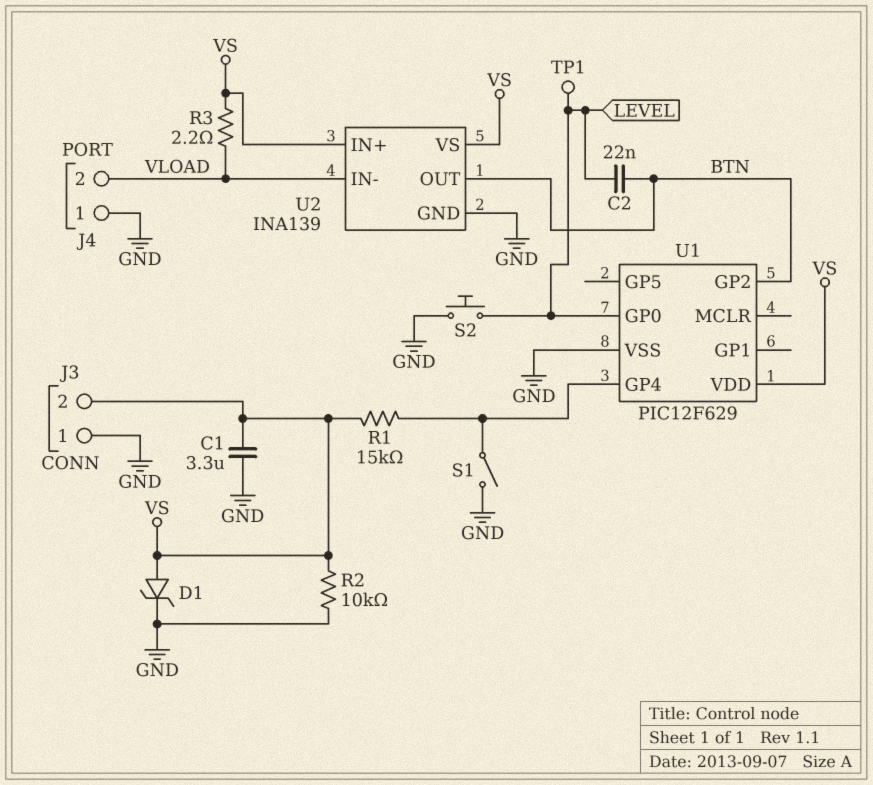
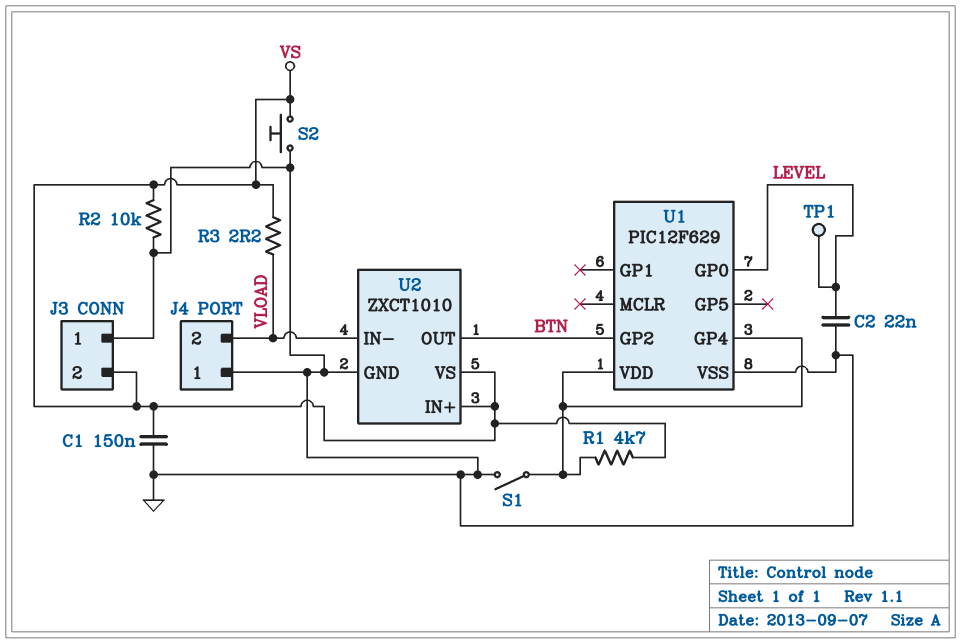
C1: 3.3uF (GND, VS) -> 150nF (GND, VS)
C2: 22nF (BTN, LEVEL) -> 22nF (GND, LEVEL)
D1: zener (A VS, K GND) -> none
R1: 15k (U1/GP4, VS) -> 4.7k (U1/GP4, VS)
S2: button (GND, LEVEL) -> button (GND, VS)
U1 pin VDD: VS -> U1/GP4
U2: INA139 -> ZXCT1010

